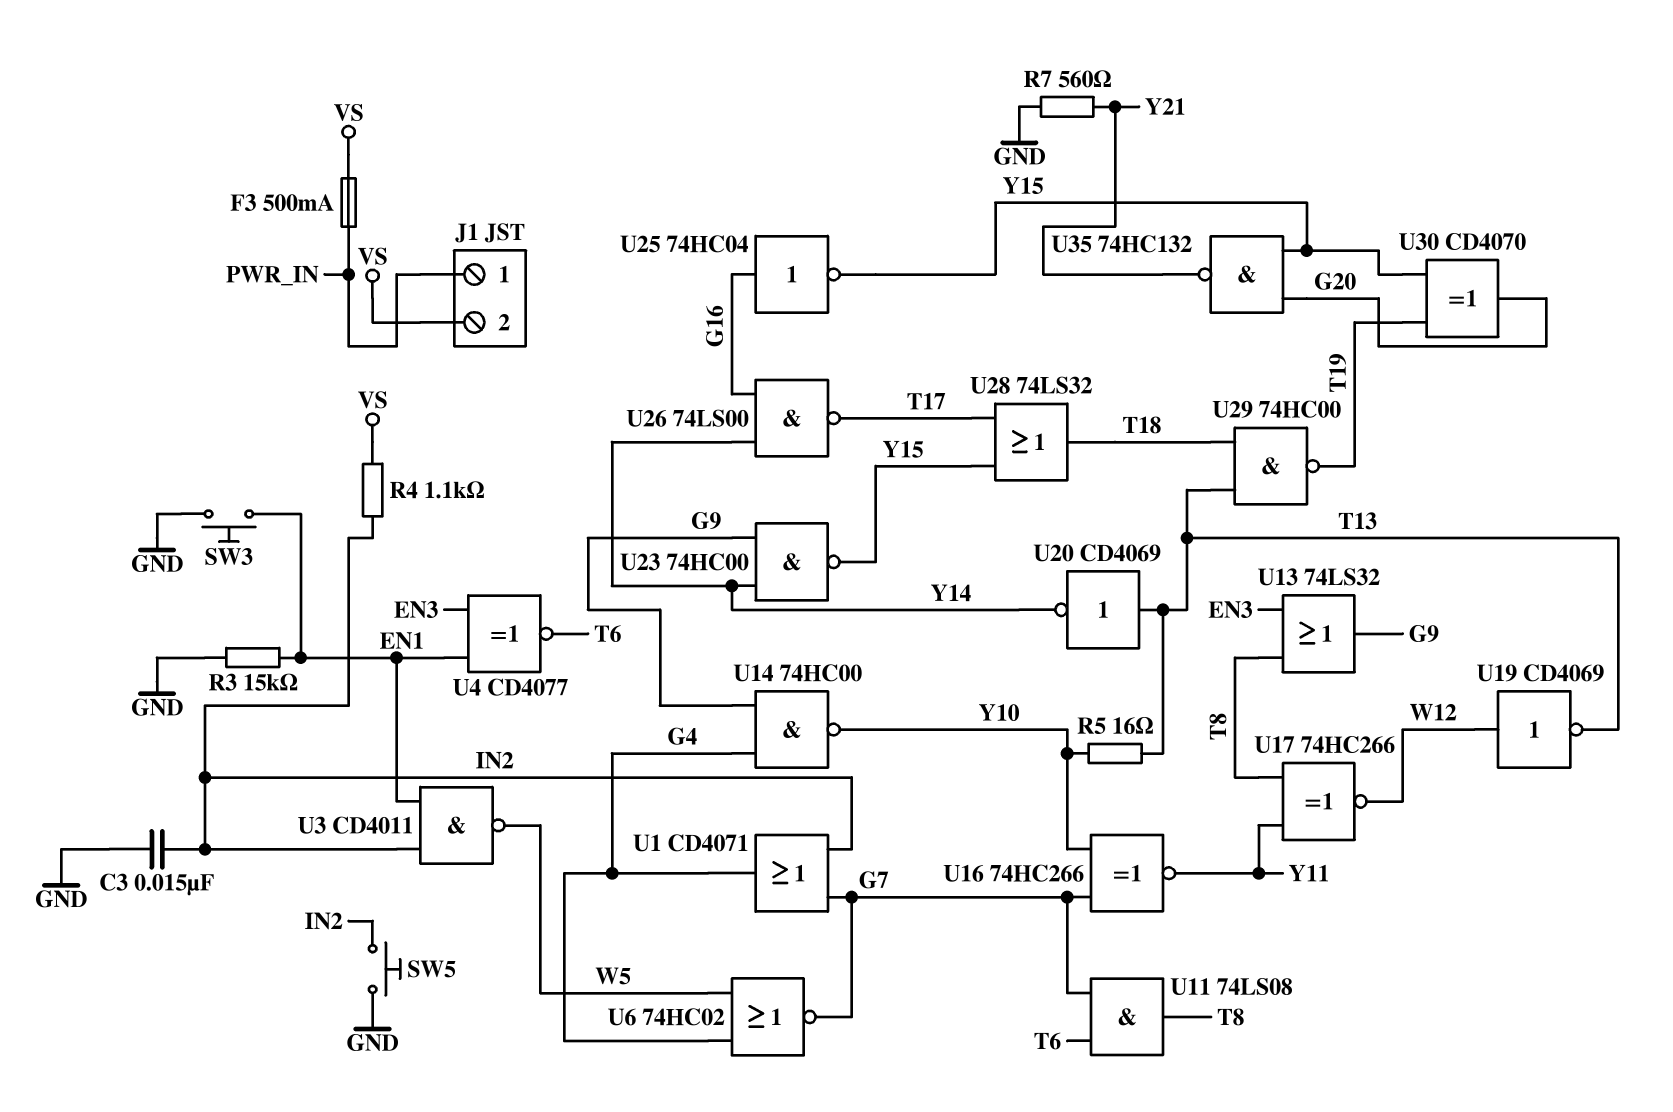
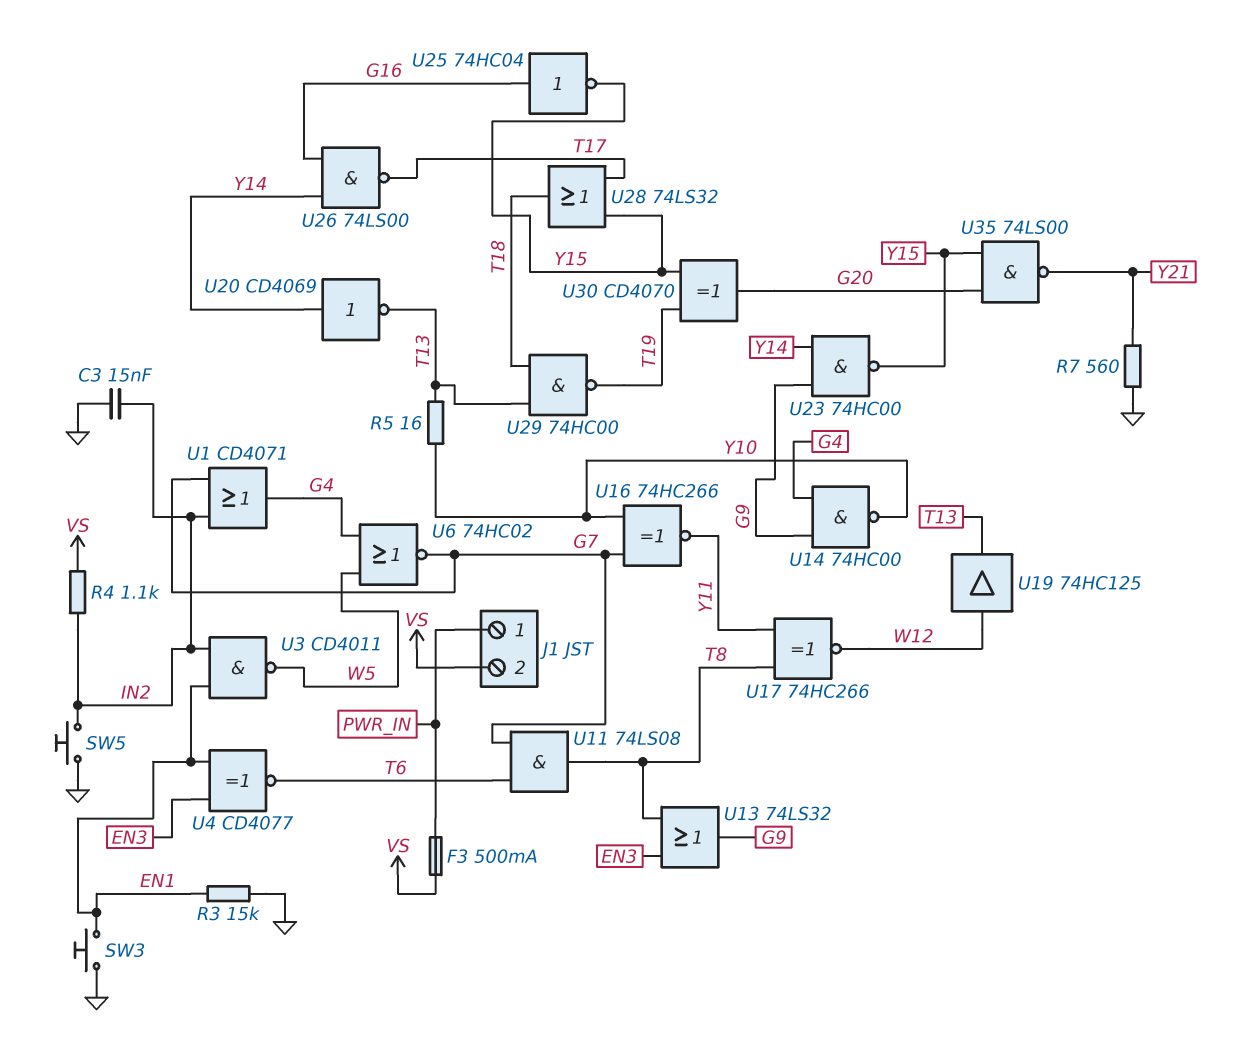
U19: NOT CD4069 (in W12, out T13) -> buffer 74HC125 (in W12, out T13)
U20: NOT CD4069 (in T13, out Y14) -> NOT CD4069 (in Y14, out T13)
U35: NAND 74HC132 (in G20, in Y15, out Y21) -> NAND 74LS00 (in G20, in Y15, out Y21)

